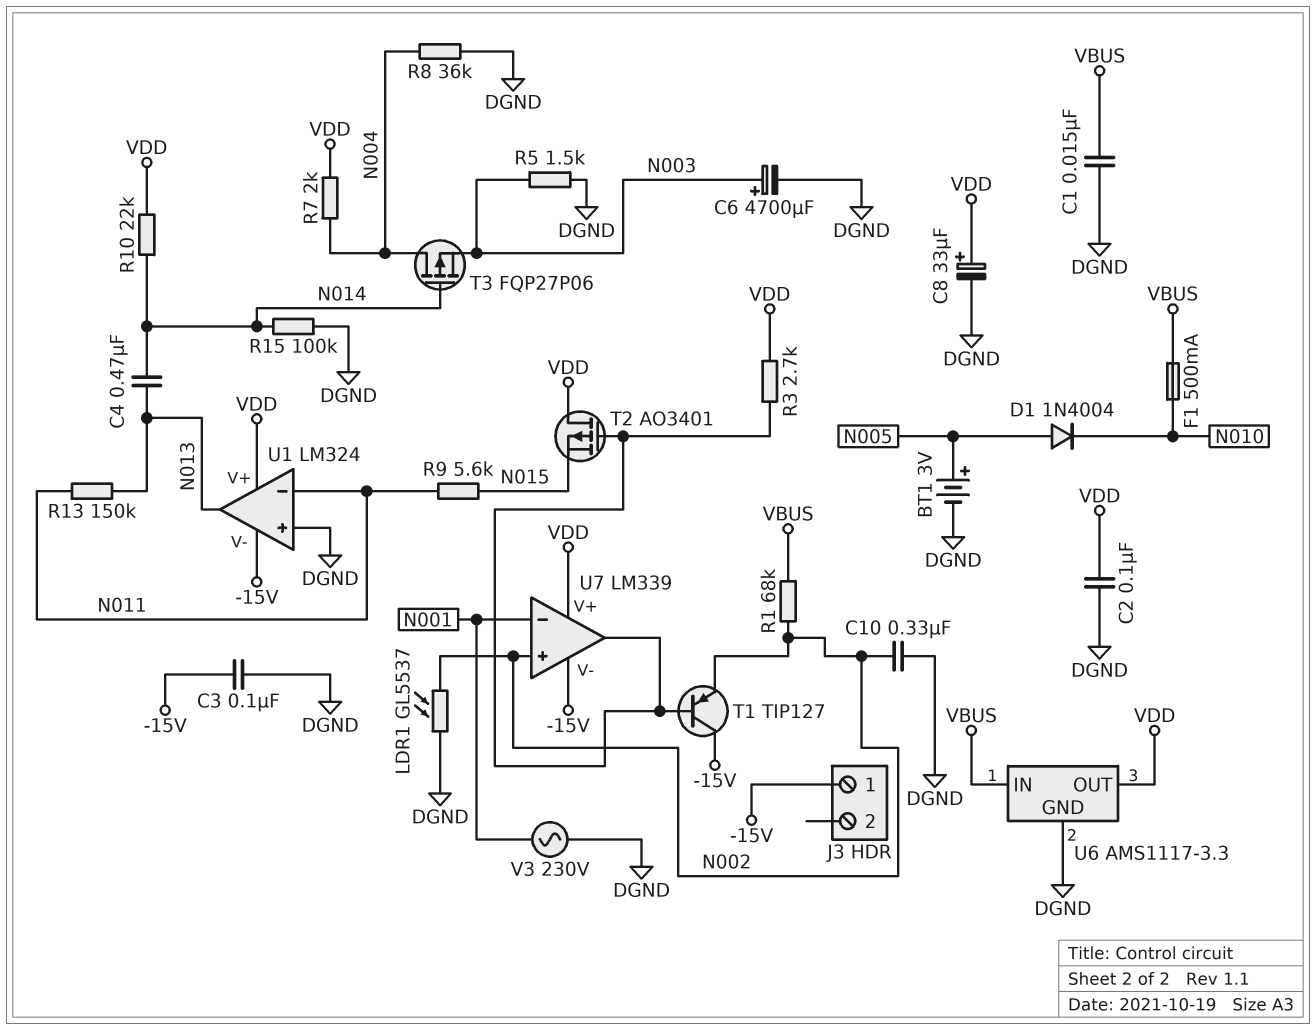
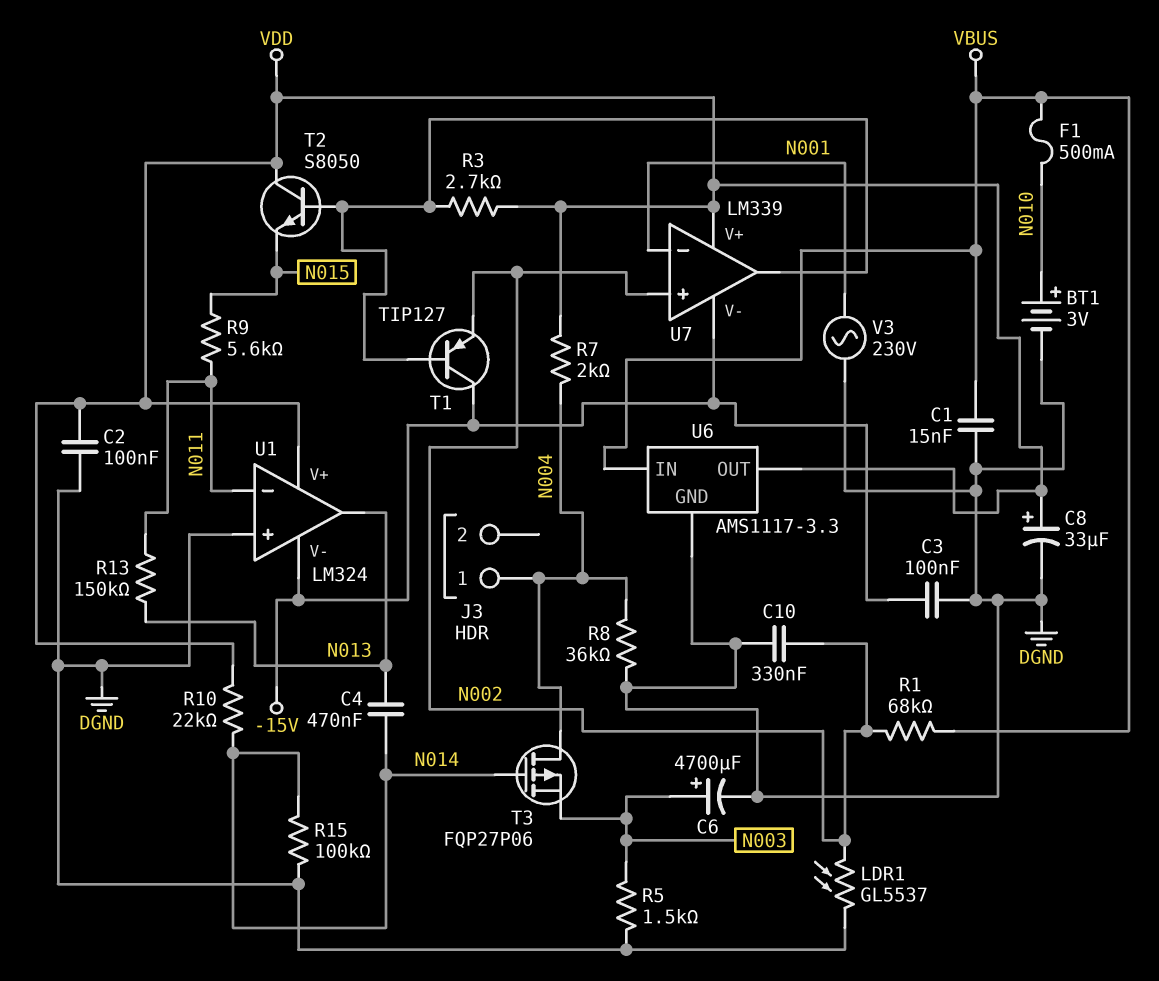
BT1: 3V (plus N005, minus DGND) -> 3V (plus N010, minus DGND)
D1: diode 1N4004 (A N005, K N010) -> none
J3 pin 1: -15V -> N004
T2: PMOS AO3401 (G U7/out, D VDD, S N015) -> NPN S8050 (B U7/out, C VDD, E N015)

